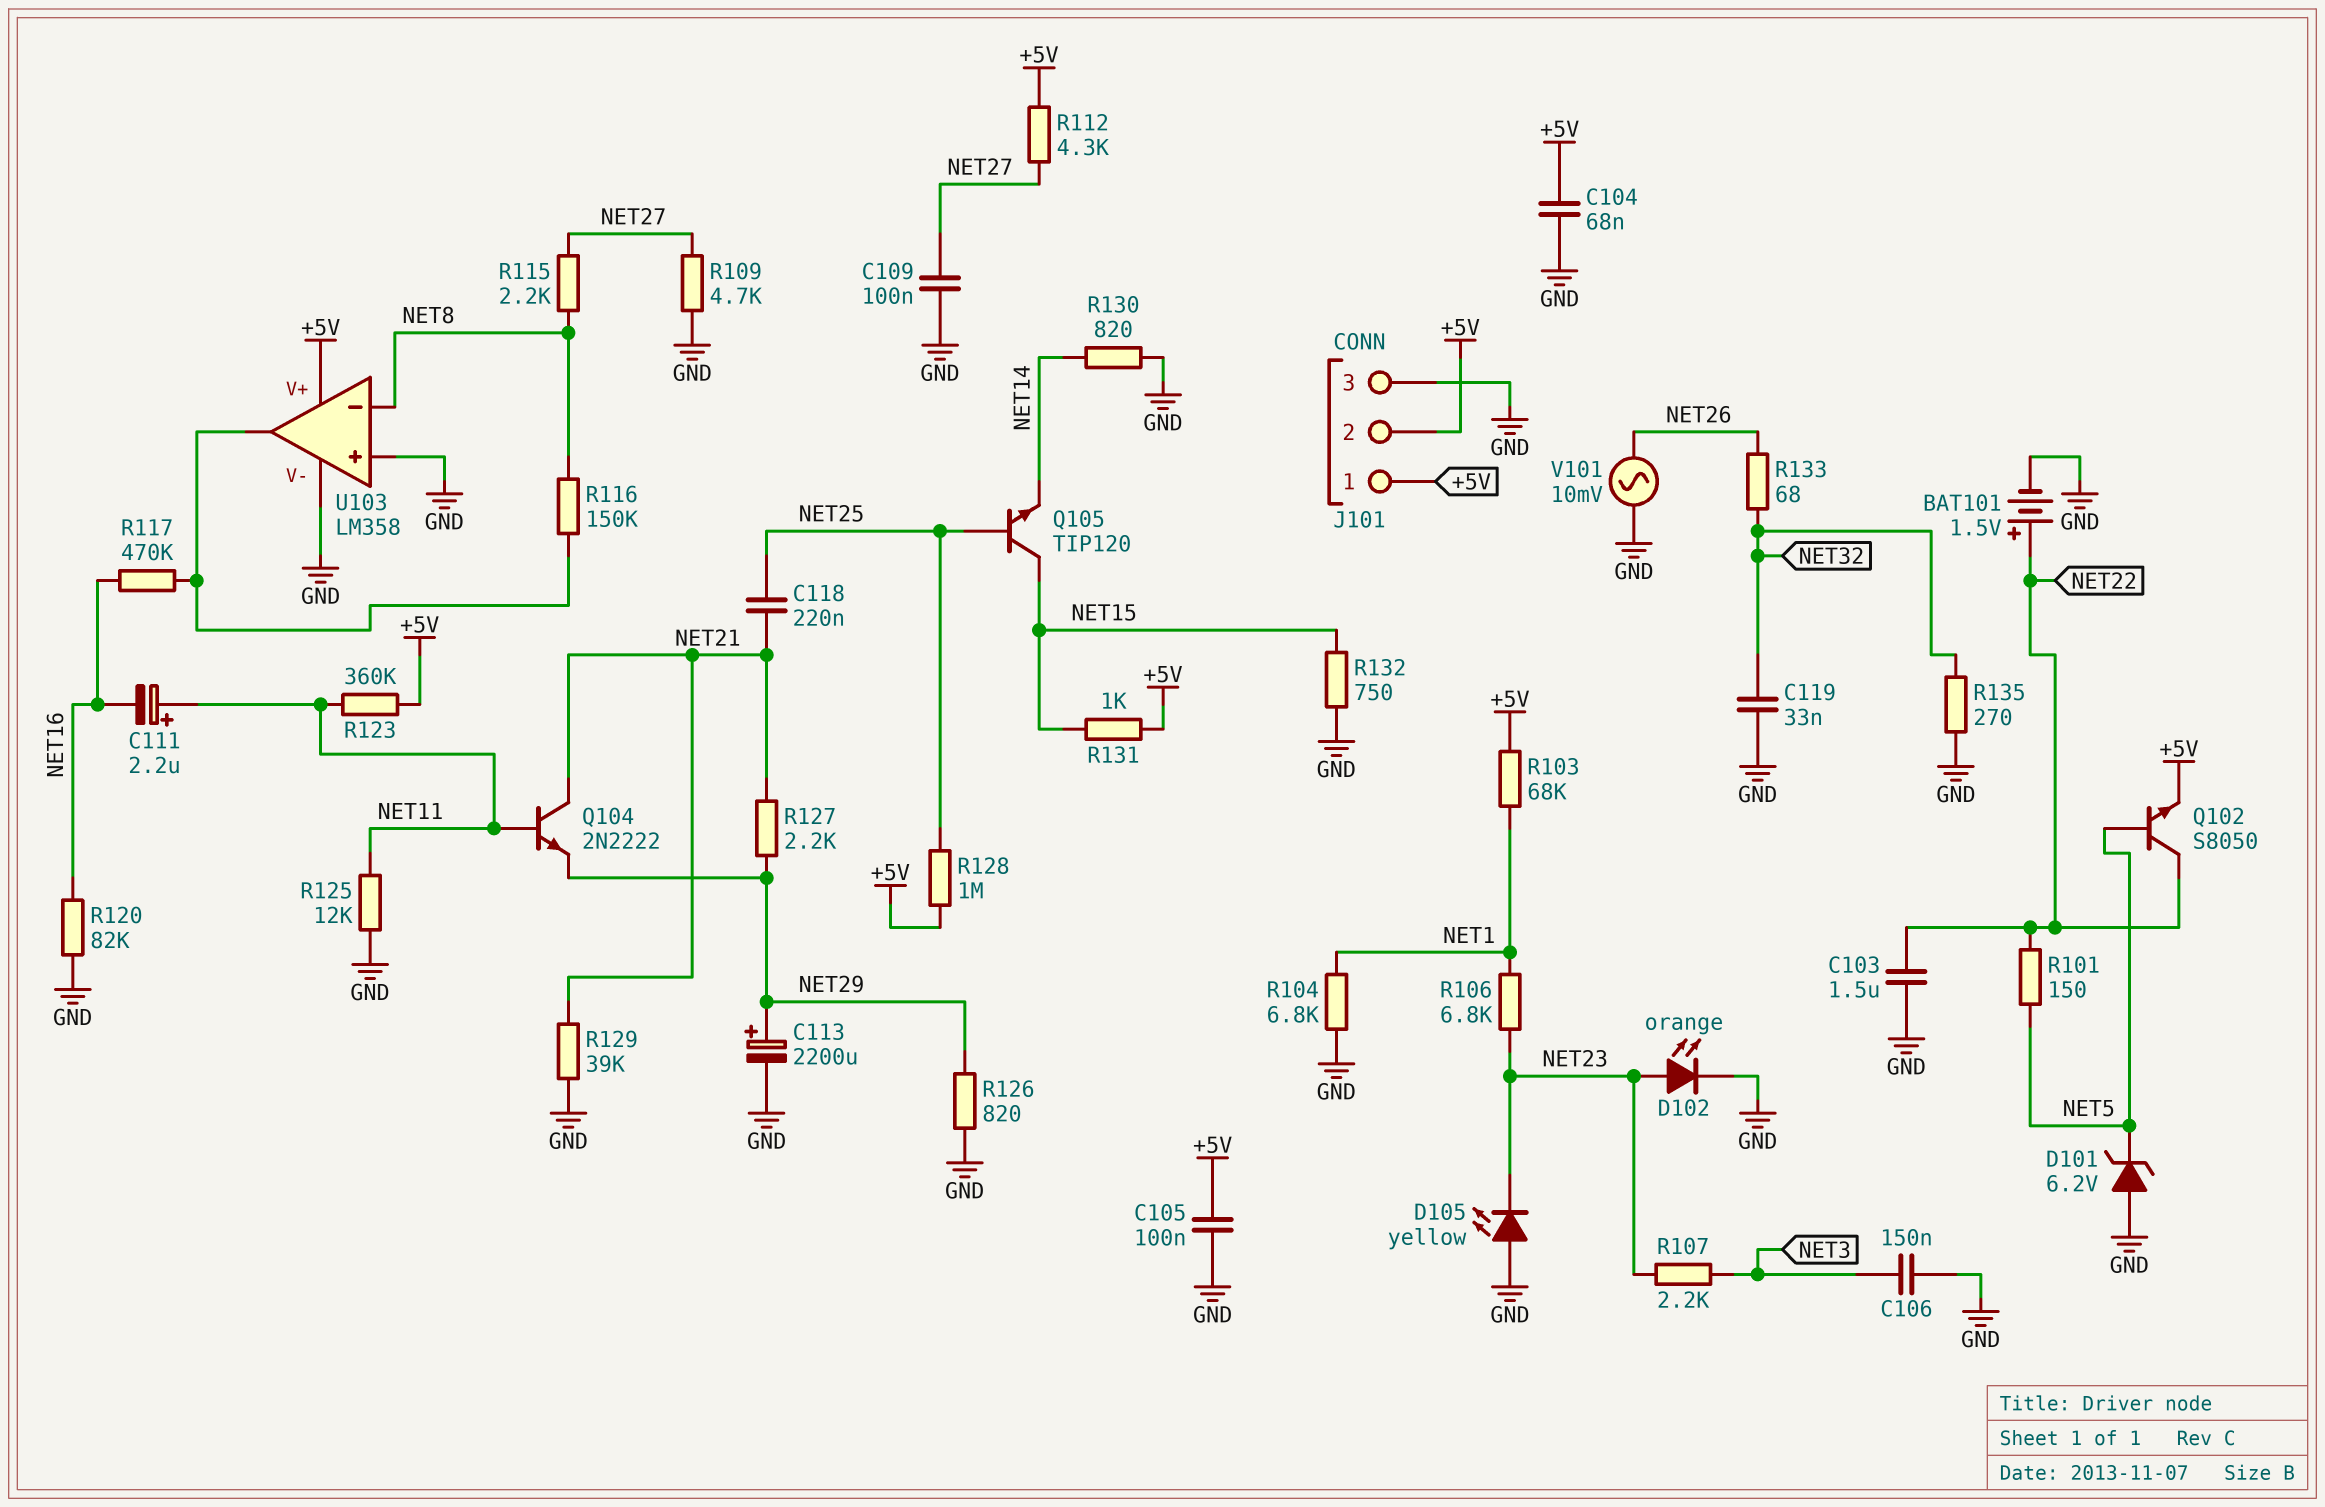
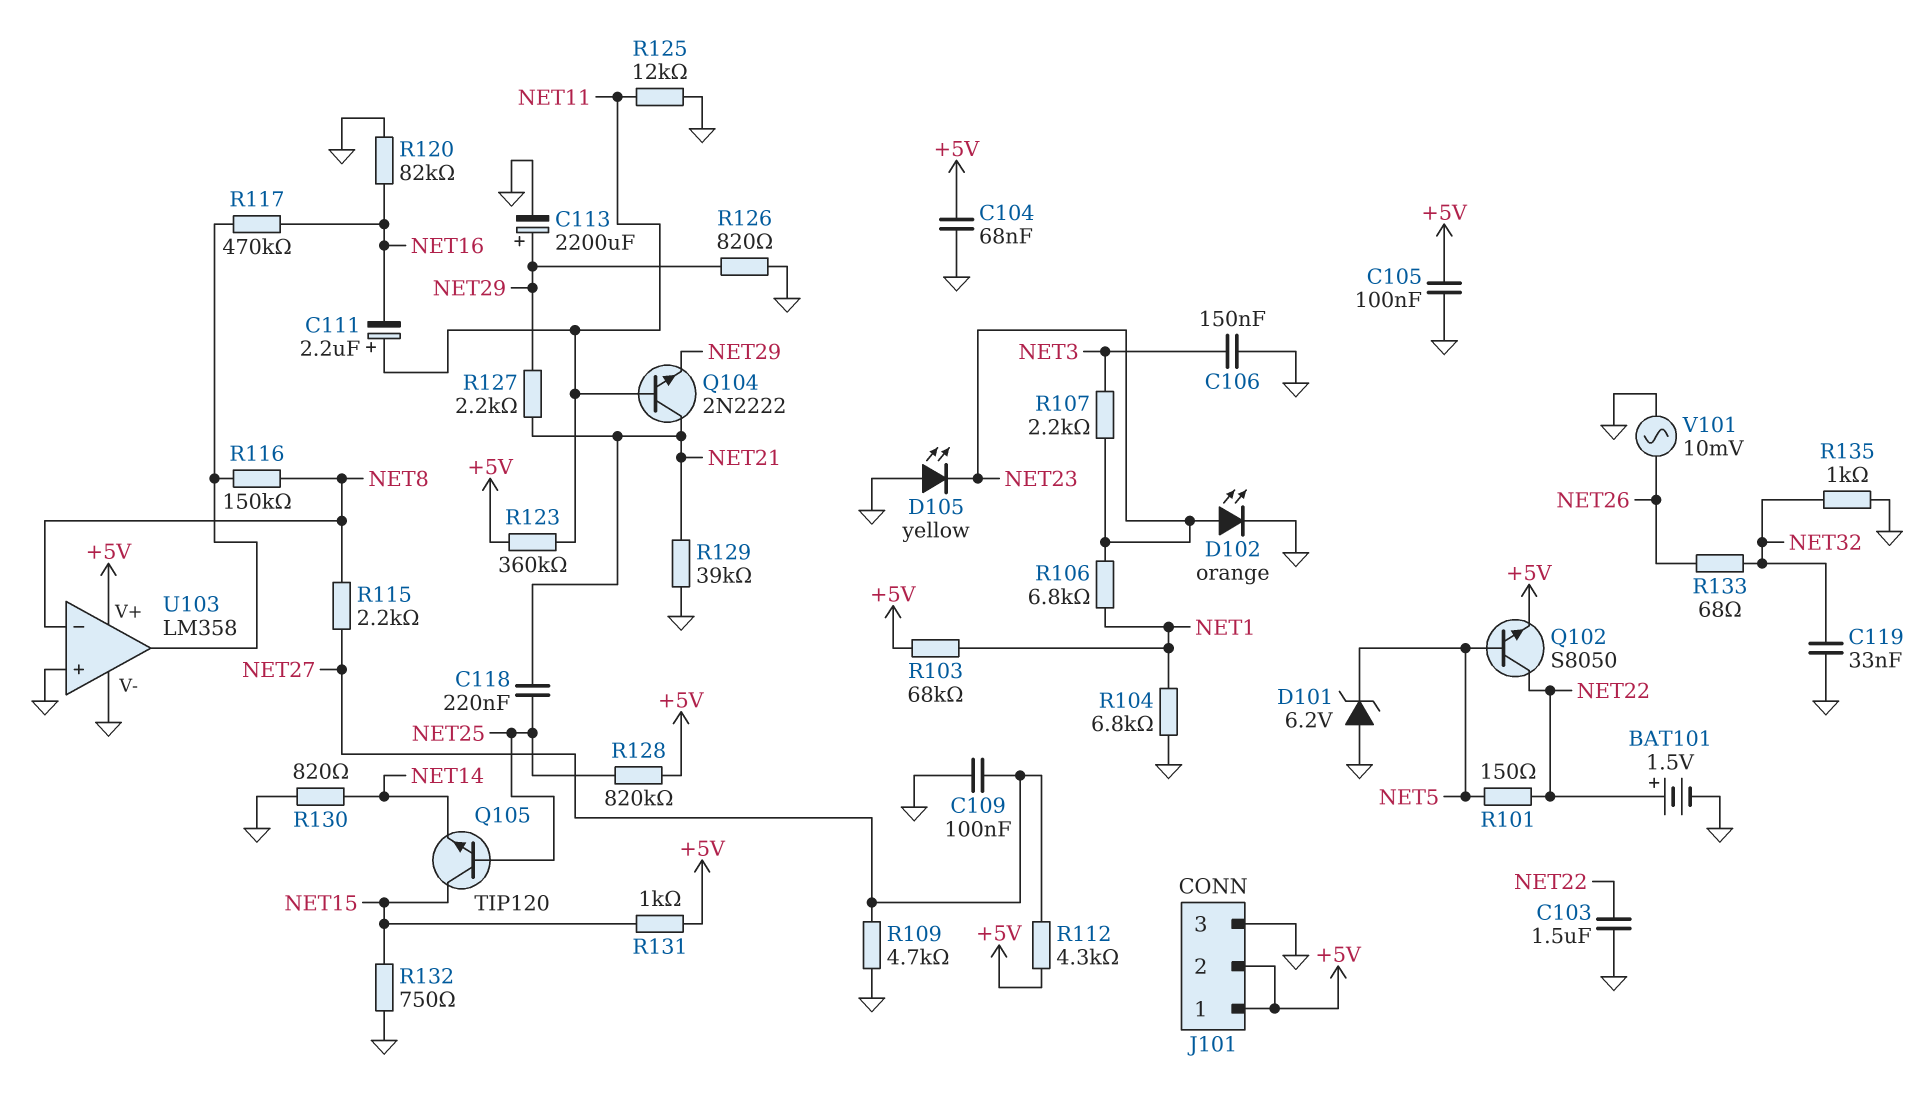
R128: 1M (+5V, NET25) -> 820k (+5V, NET25)
R135: 270 (GND, NET32) -> 1k (GND, NET32)

